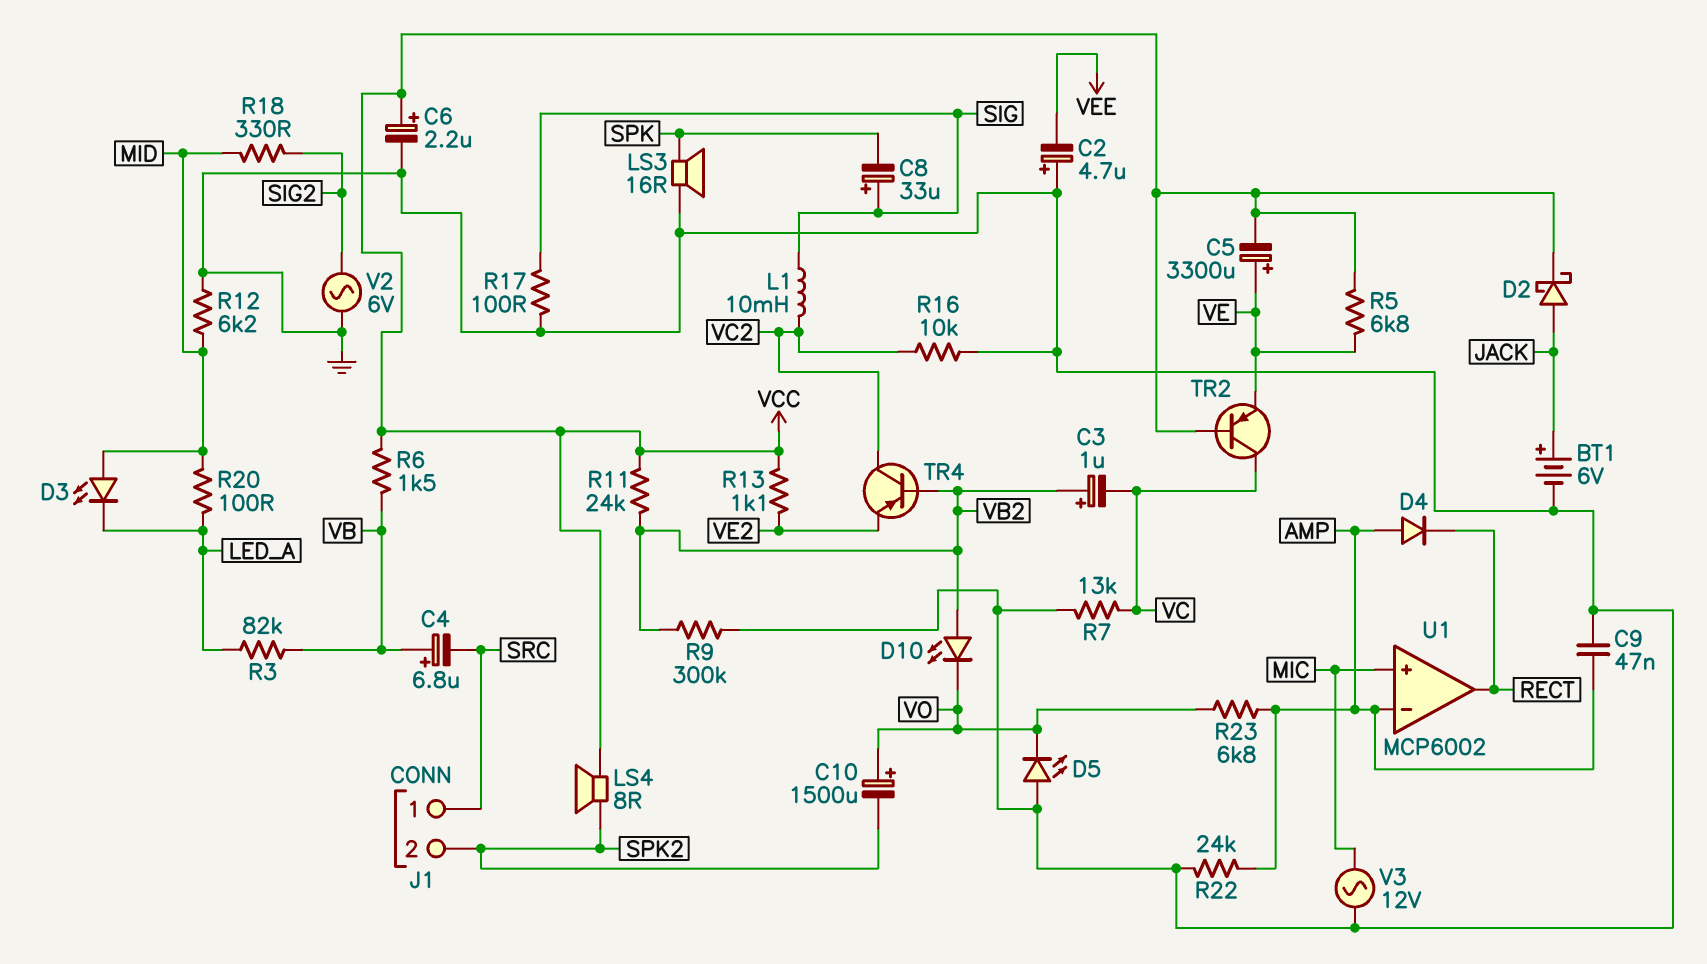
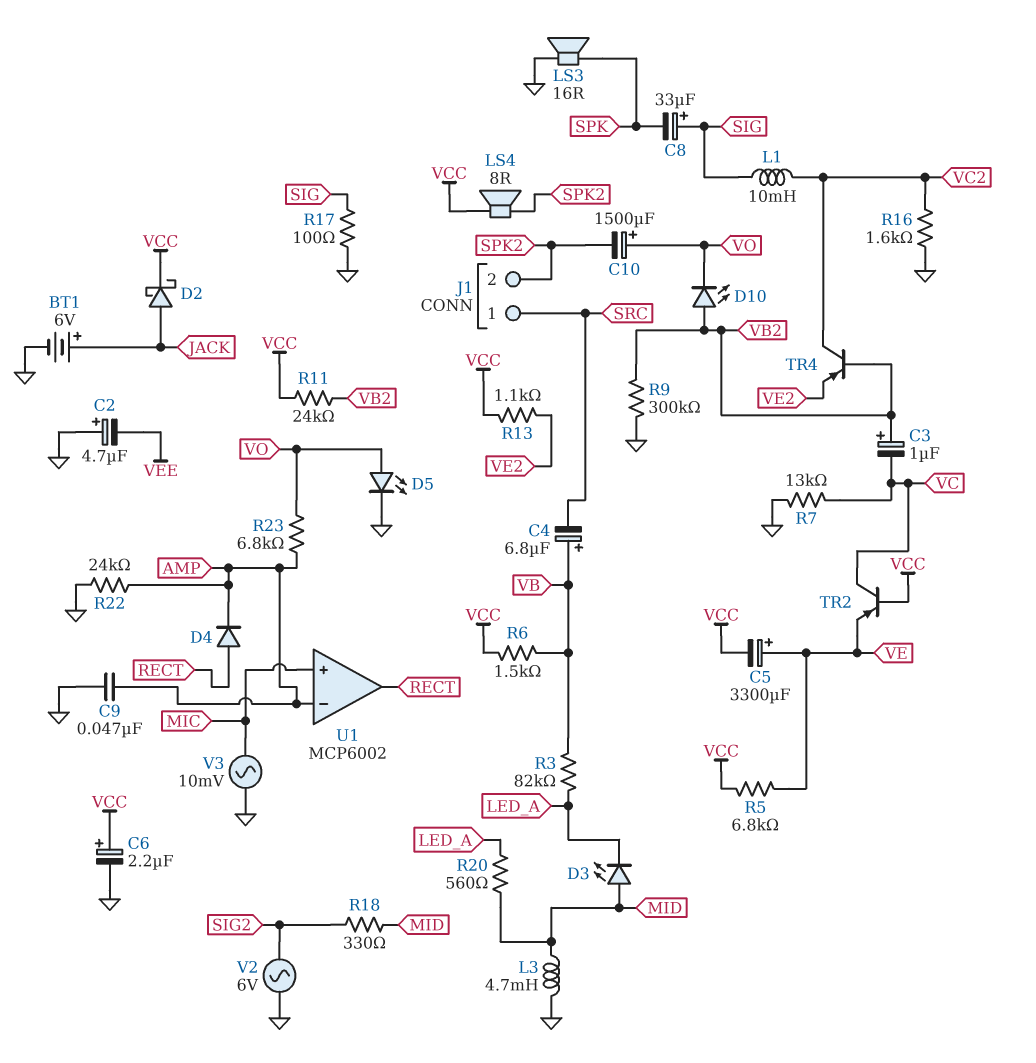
D4: diode (A AMP, K RECT) -> diode (A RECT, K AMP)
D5: LED (A GND, K VO) -> LED (A VO, K GND)
L3: none -> 4.7mH (GND, MID)
R12: 6.2k (GND, MID) -> none
R16: 10k (GND, VC2) -> 1.6k (GND, VC2)
R20: 100 (LED_A, MID) -> 560 (LED_A, MID)
V3: AC 12V (GND, MIC) -> AC 10mV (GND, MIC)

